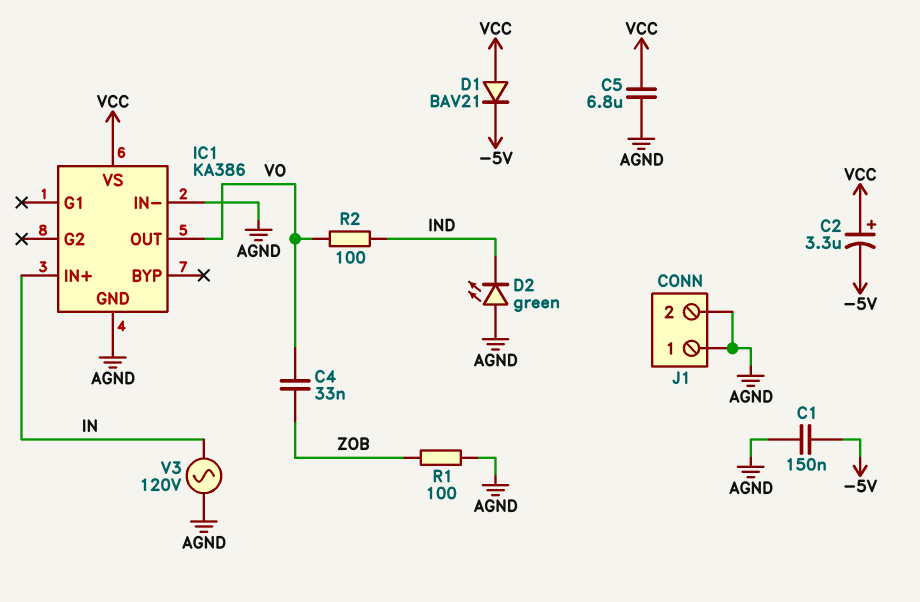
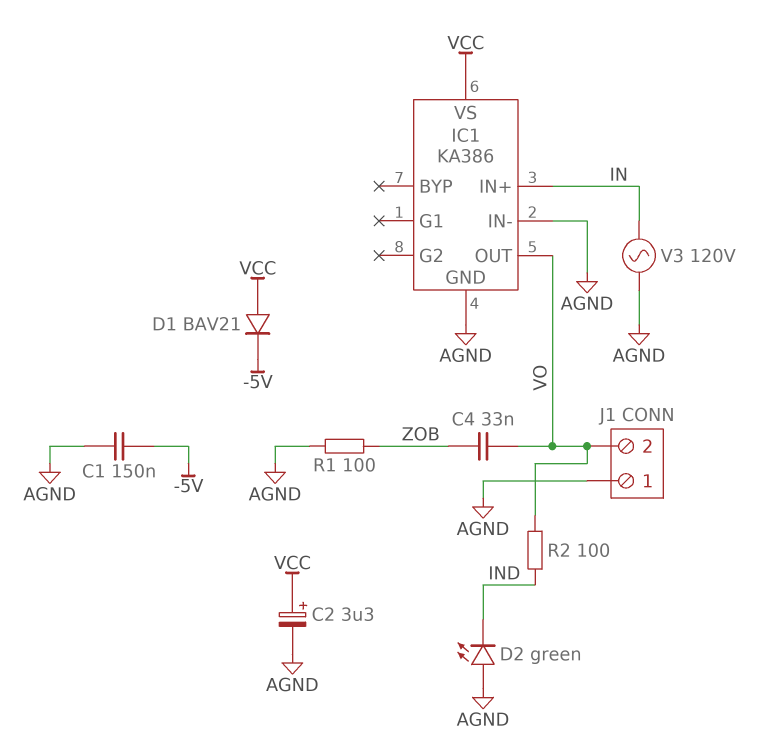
C2: 3.3uF (plus VCC, minus -5V) -> 3.3uF (plus VCC, minus AGND)
C5: 6.8uF (AGND, VCC) -> none
J1 pin 2: AGND -> VO

